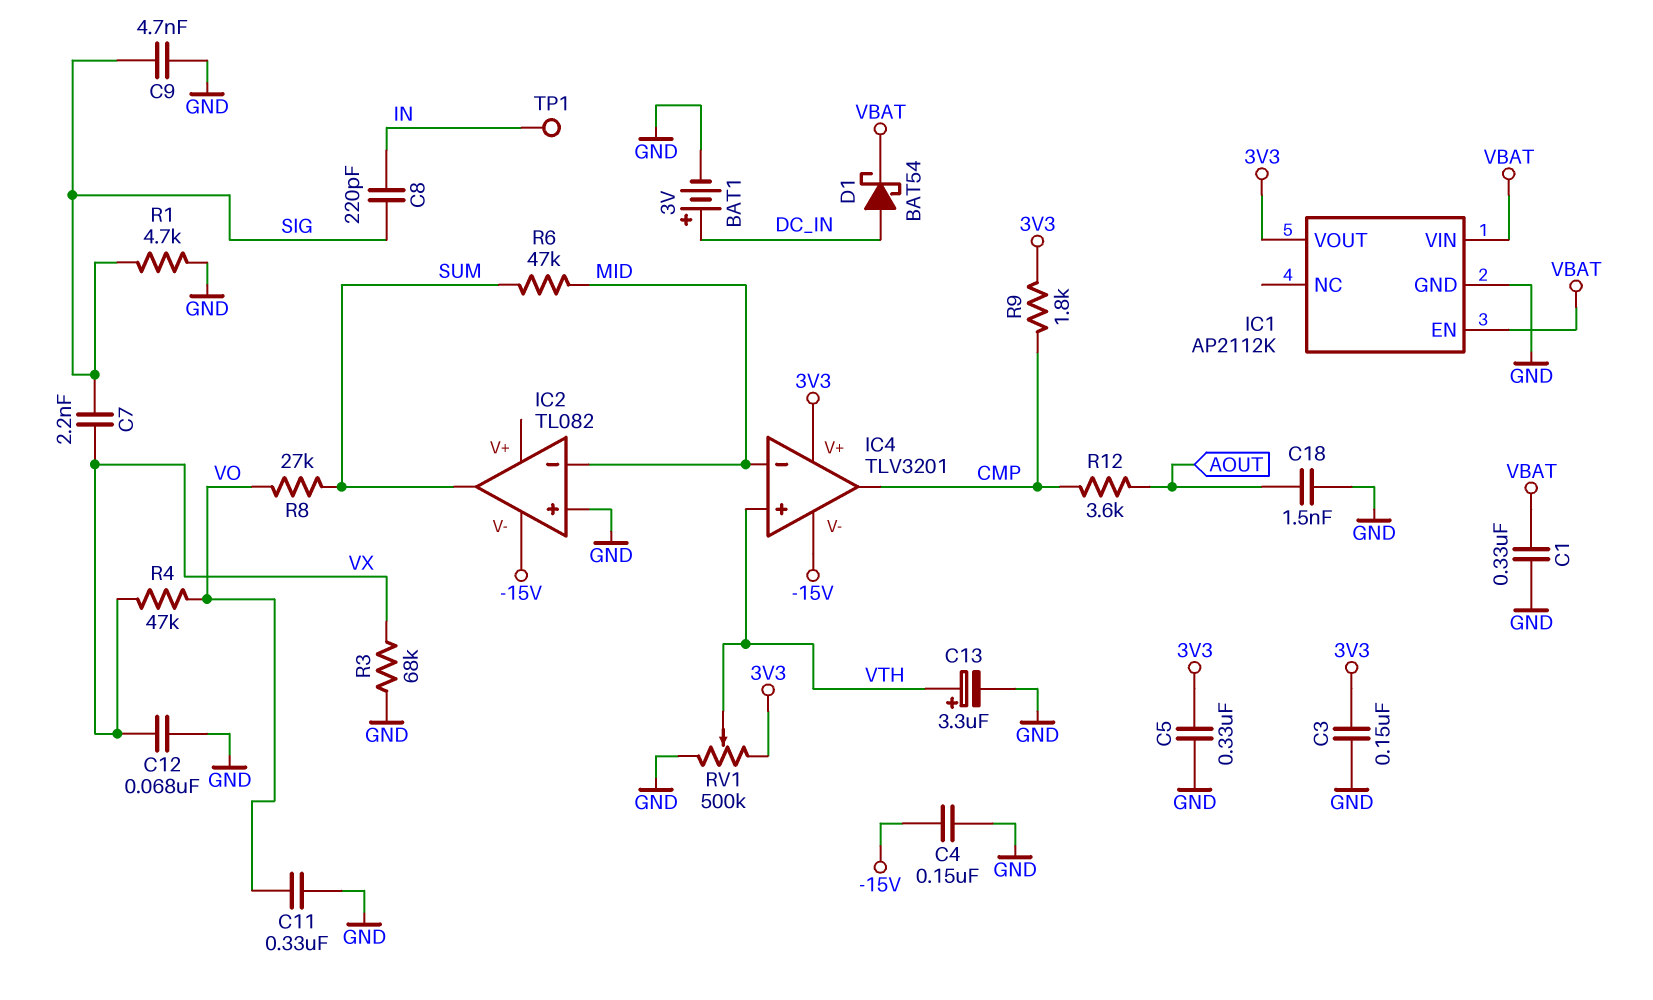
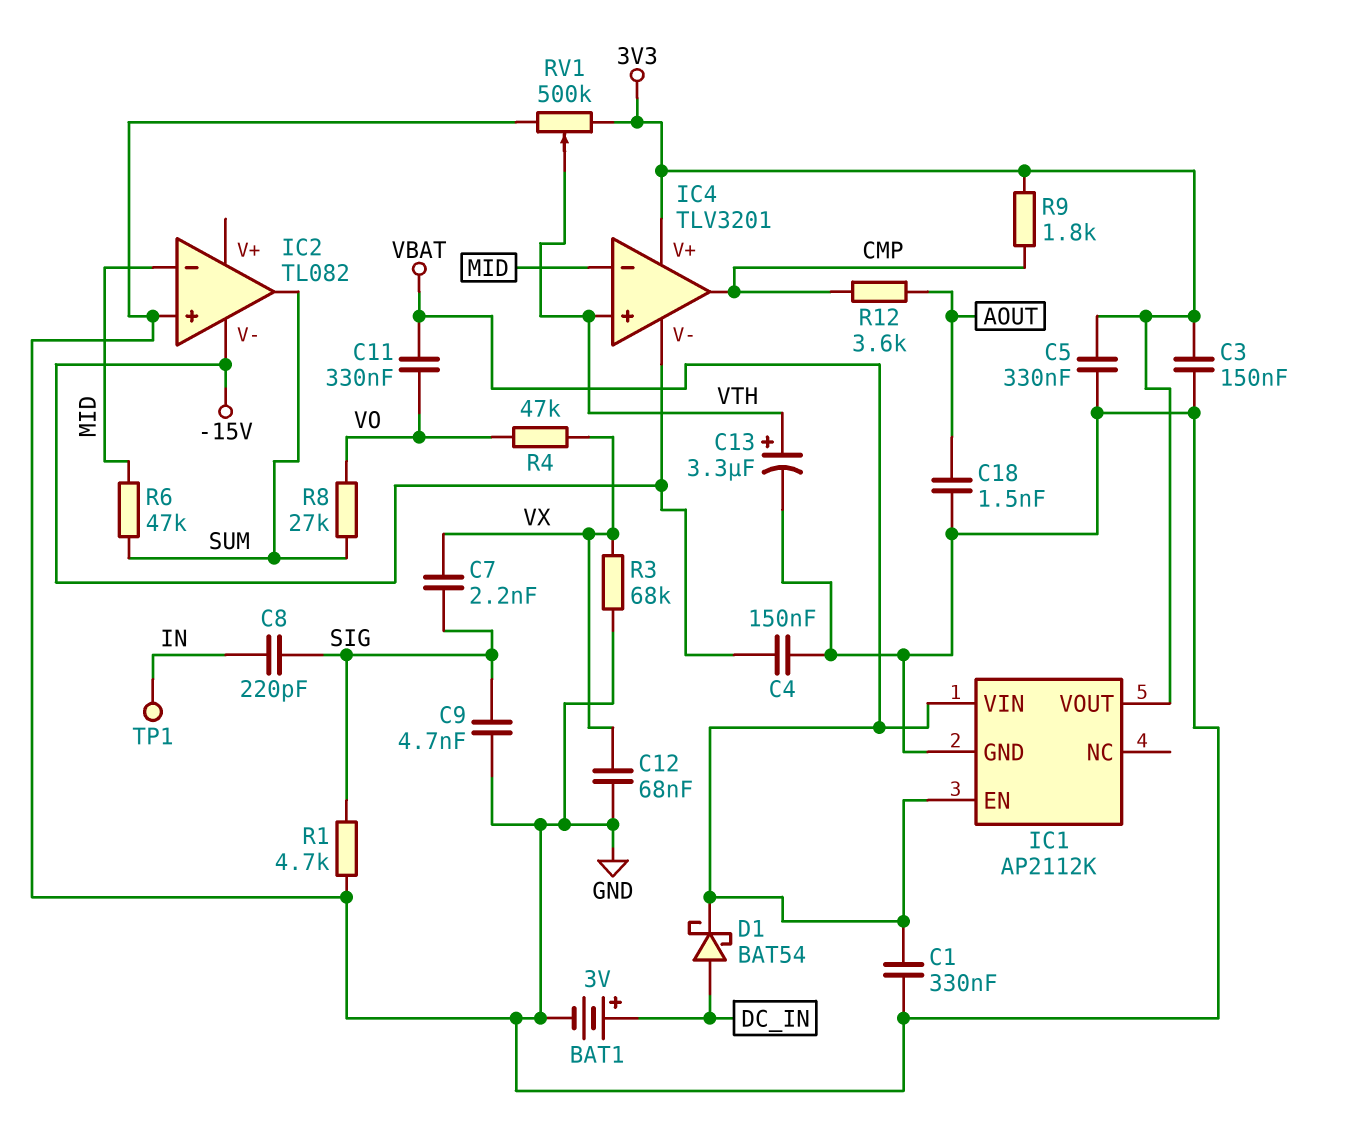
C11: 330nF (GND, VO) -> 330nF (VBAT, VO)

